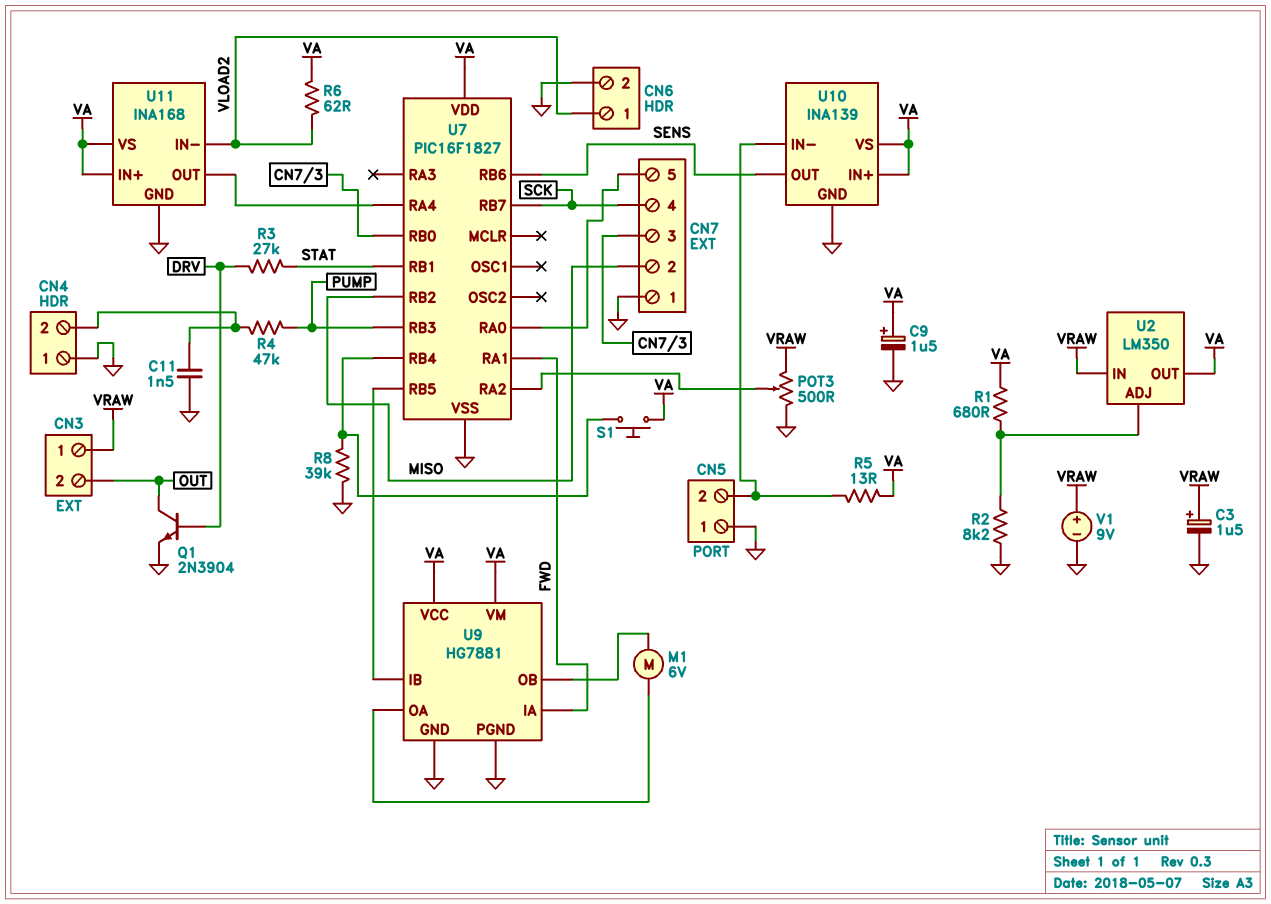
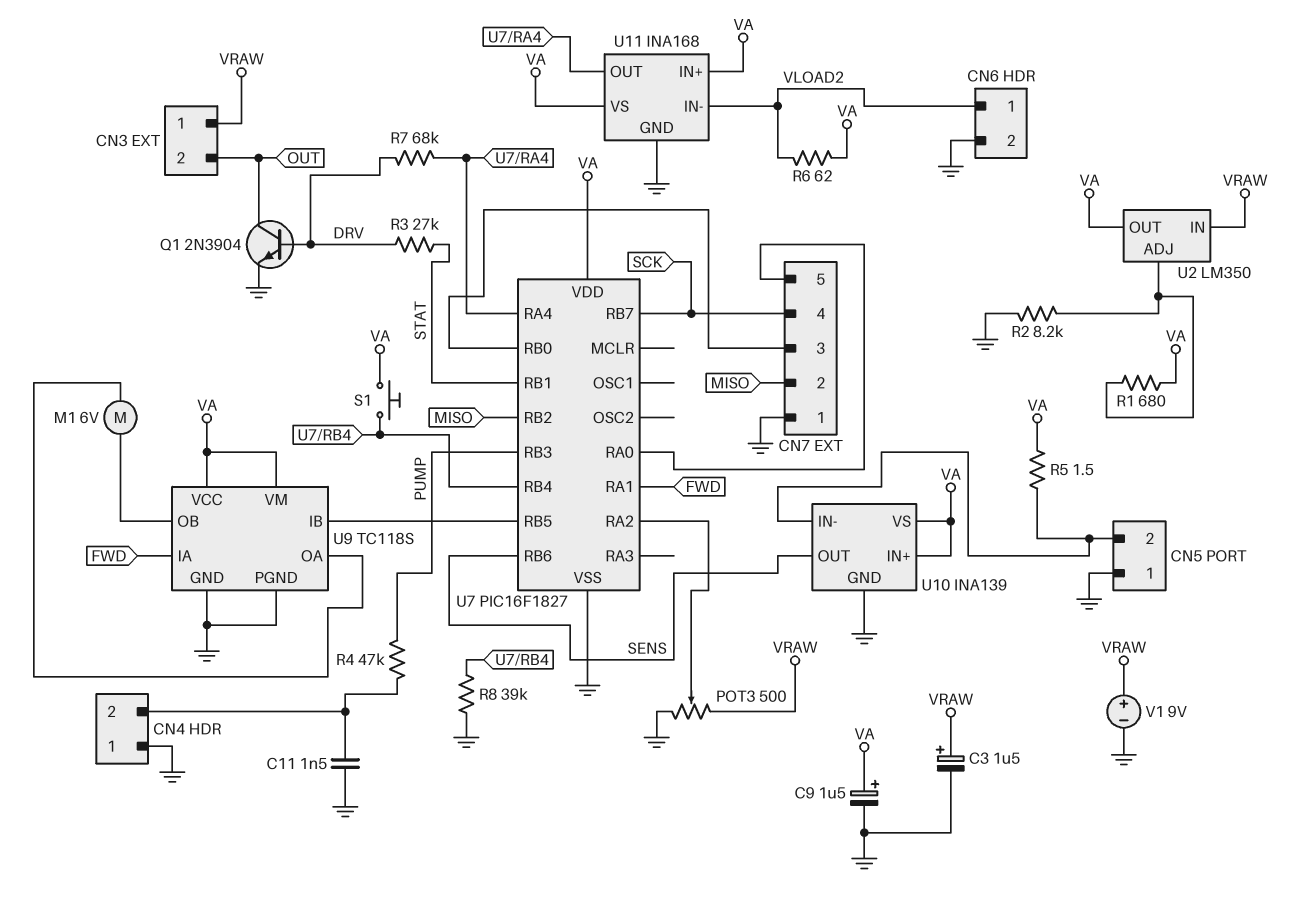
R5: 13 (CN5/2, VA) -> 1.5 (CN5/2, VA)
R7: none -> 68k (DRV, U7/RA4)
U9: HG7881 -> TC118S

